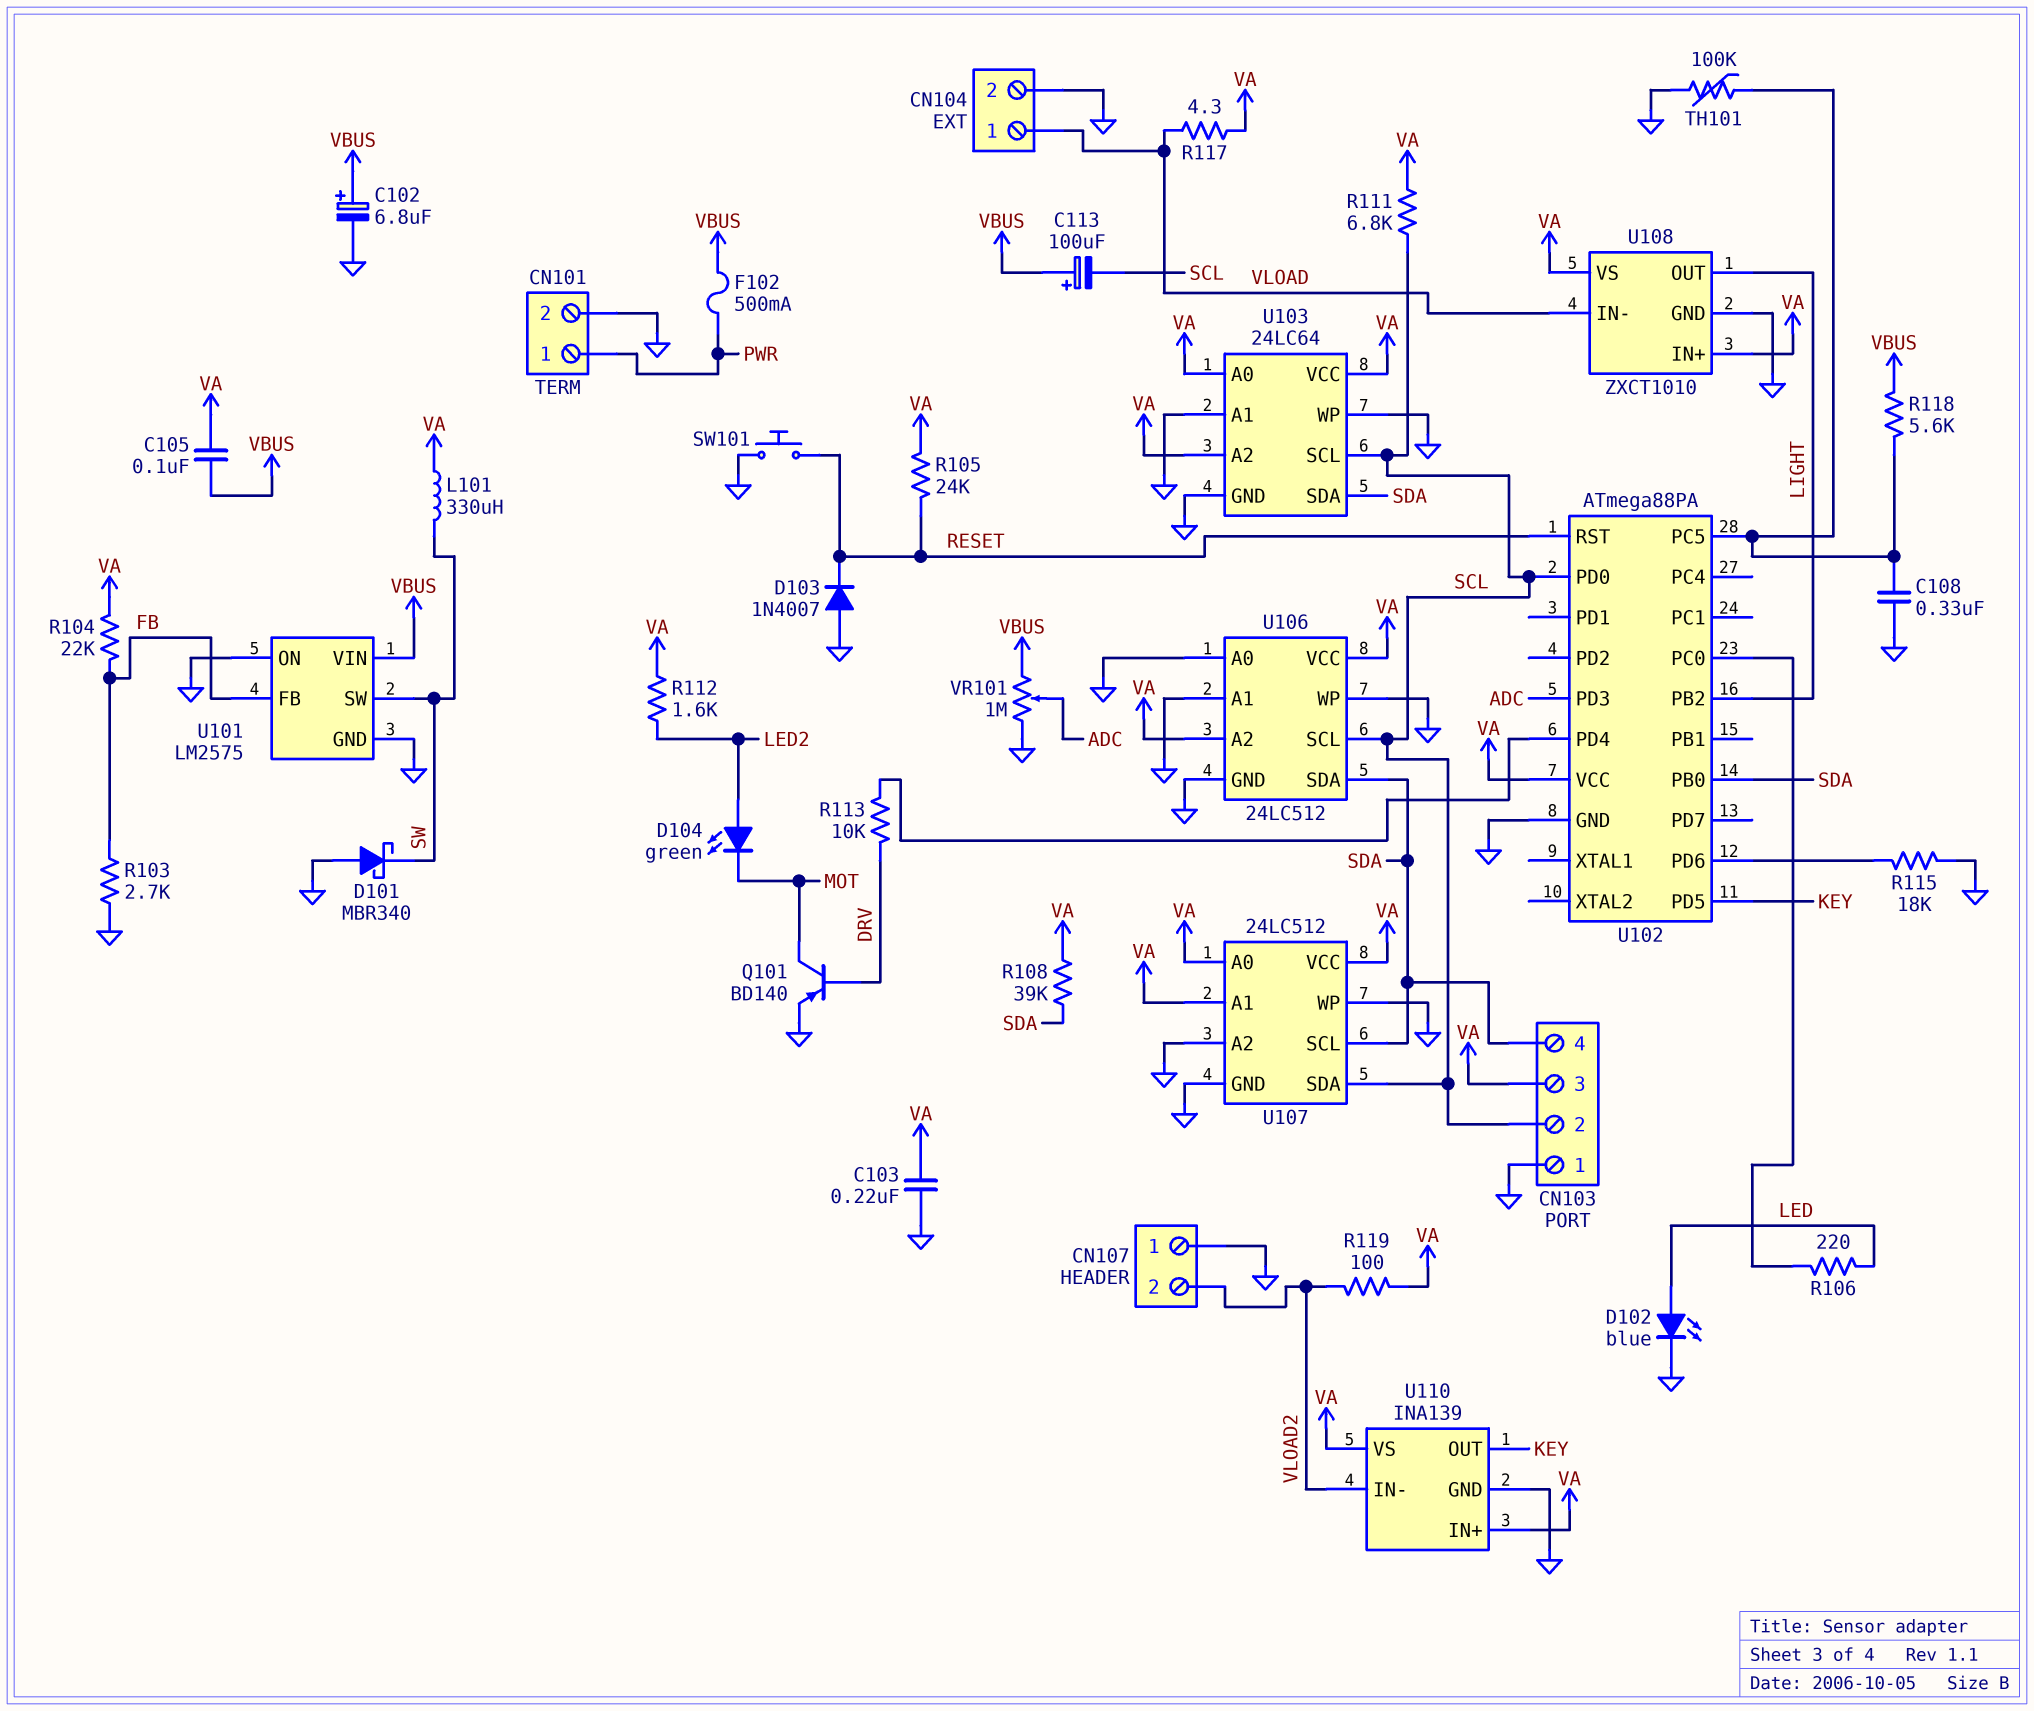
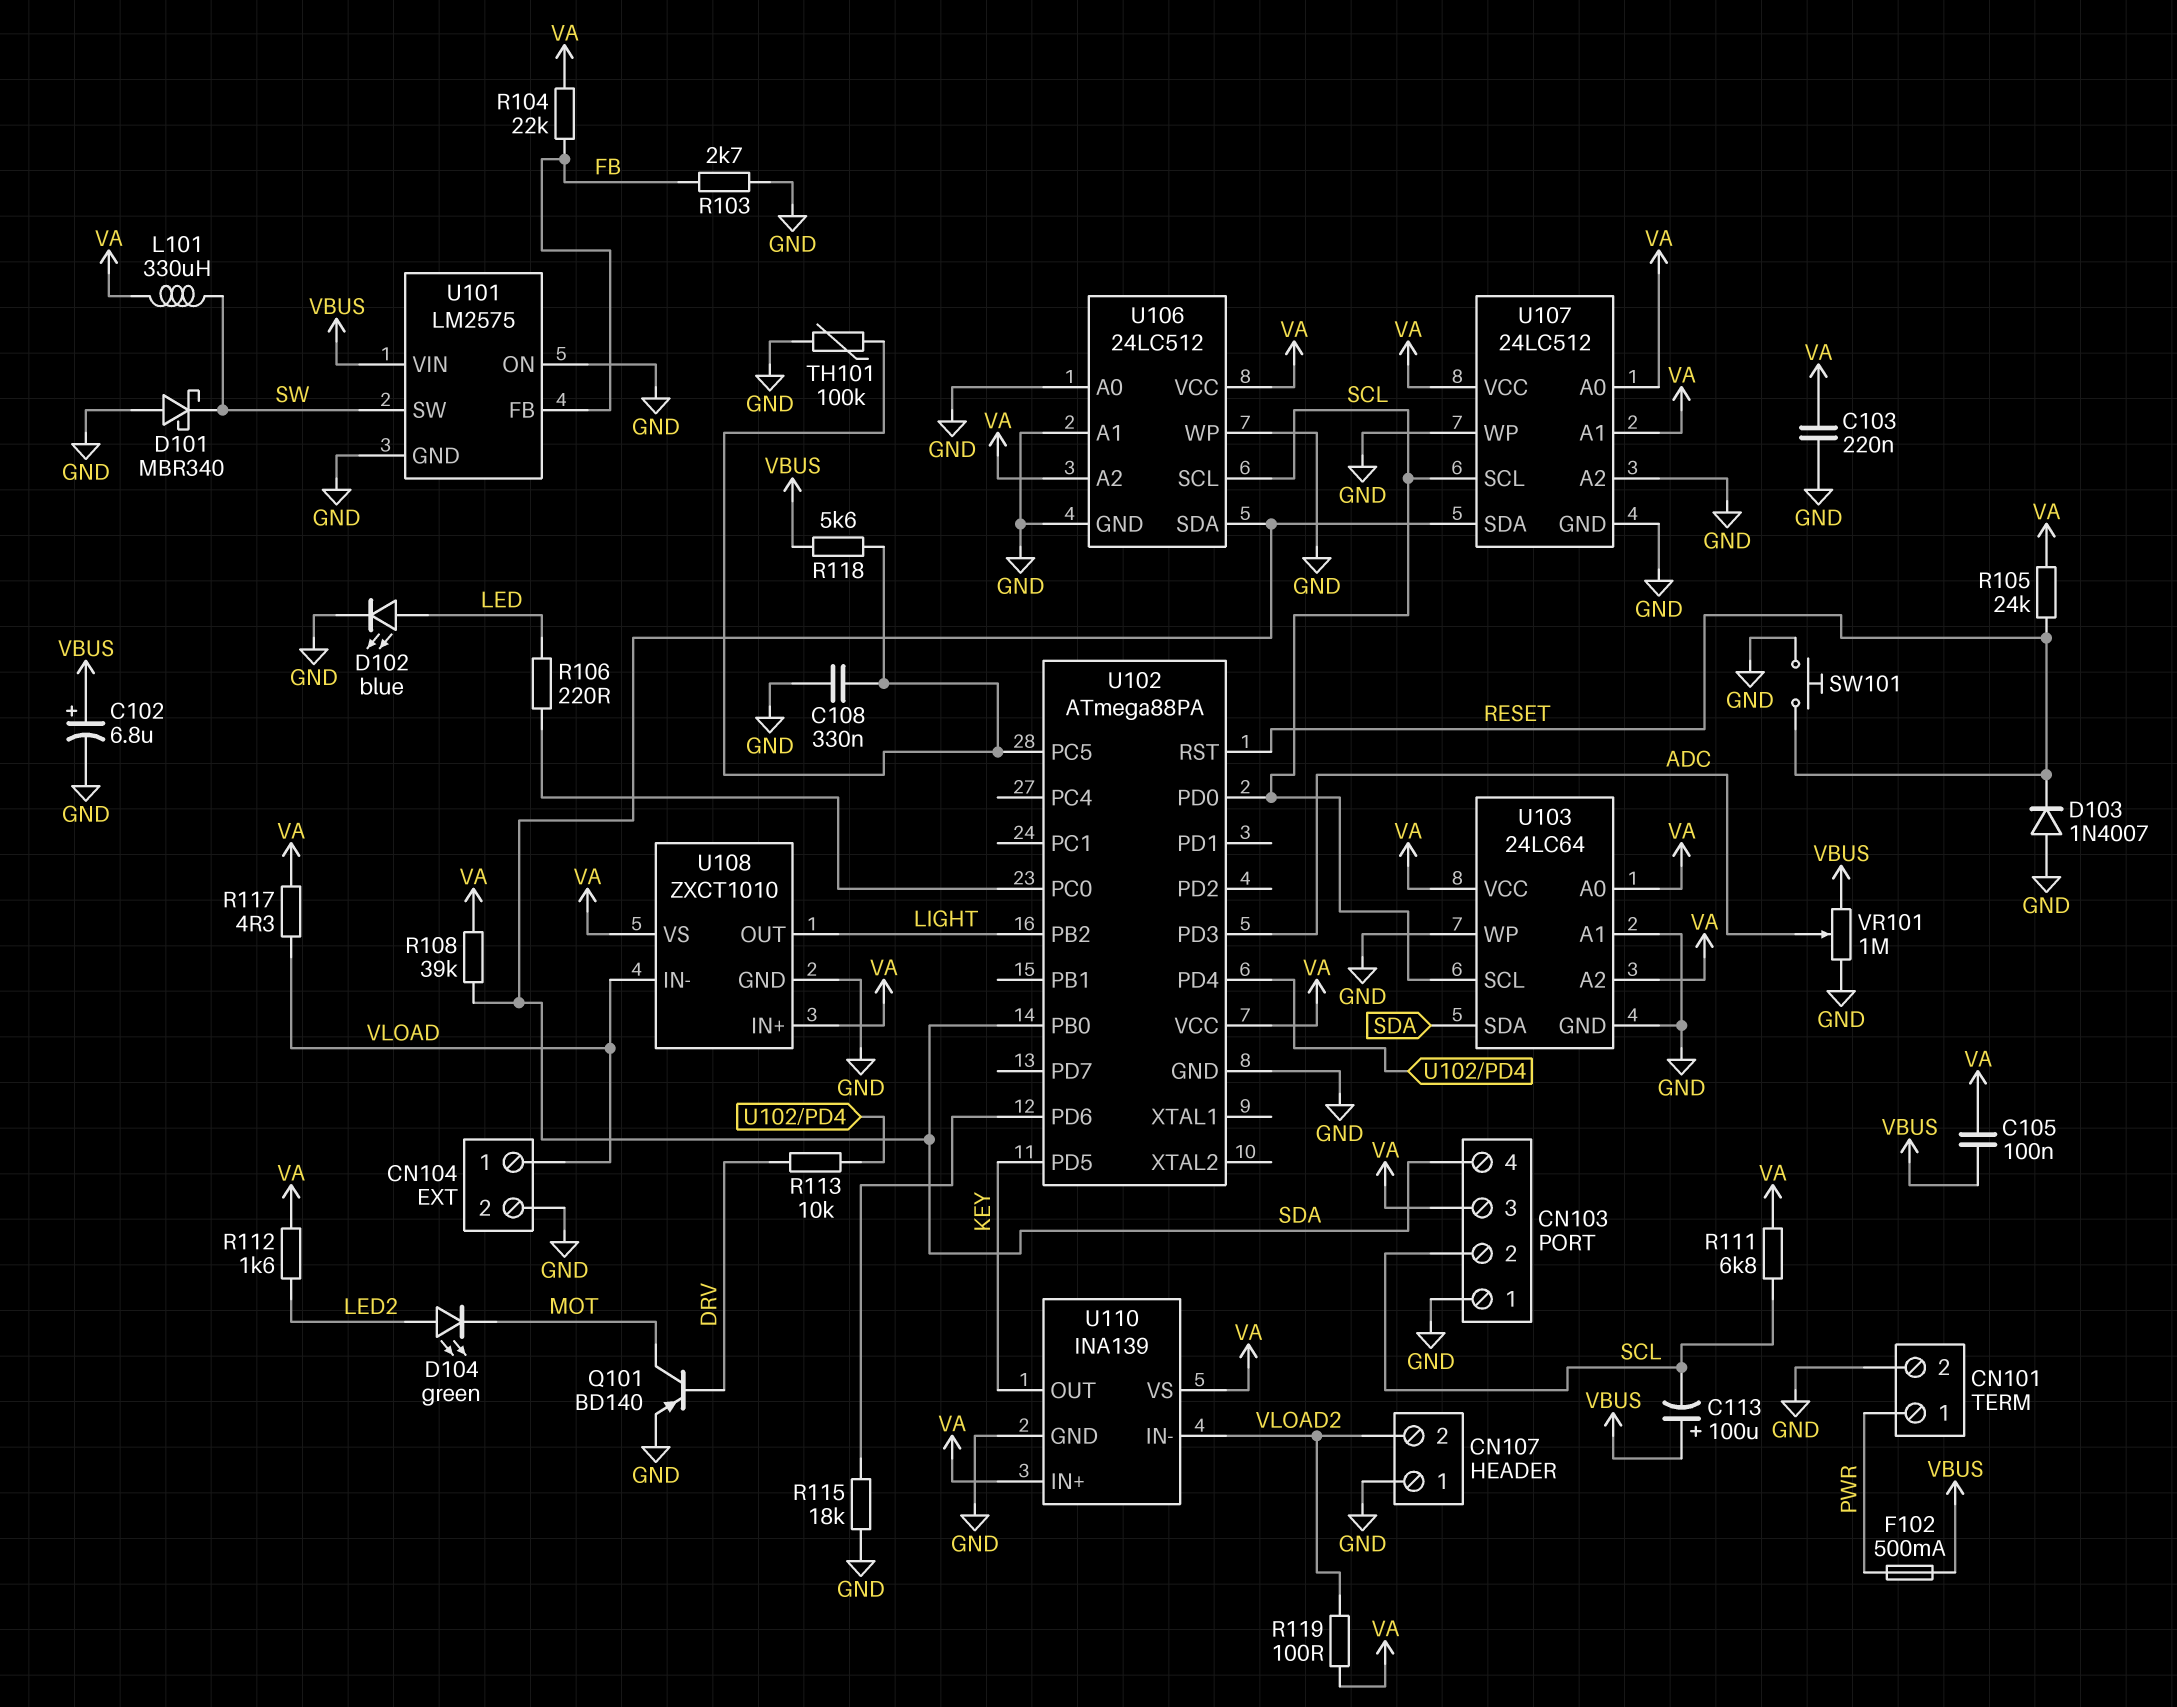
U107 pin SCL: SDA -> SCL
U107 pin SDA: SCL -> SDA

